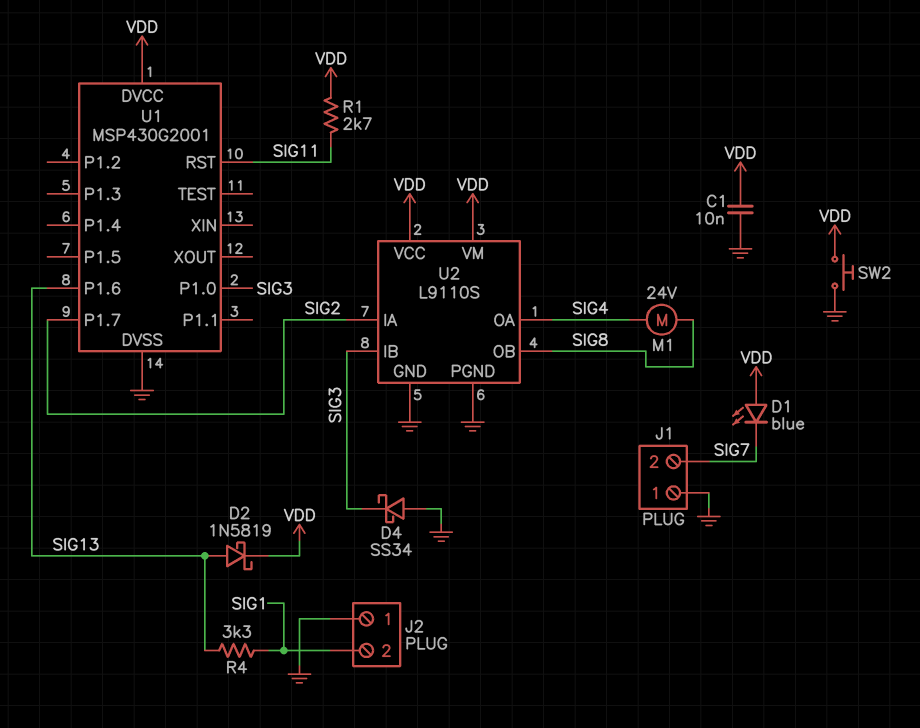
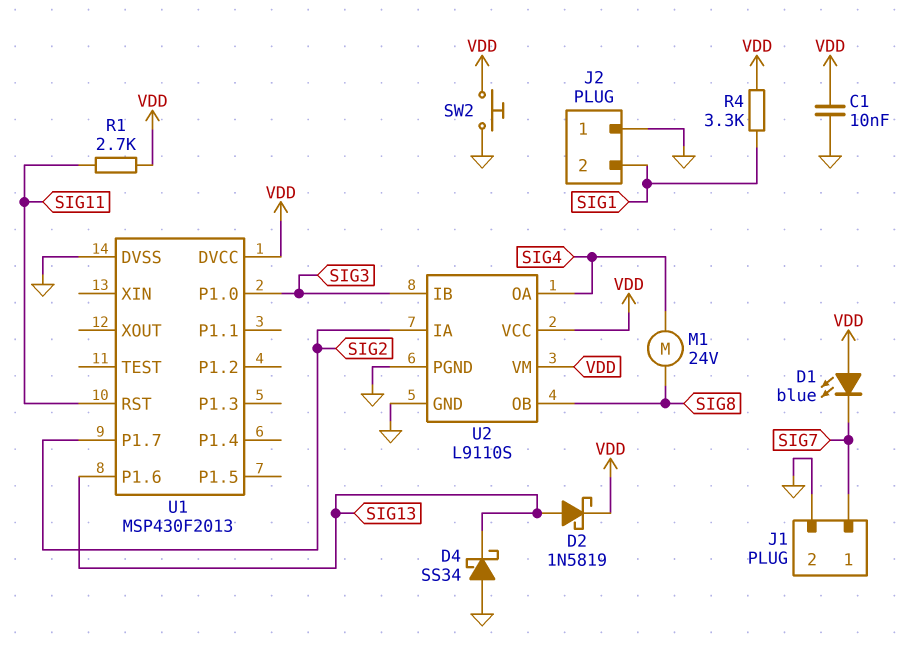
D4: schottky SS34 (A GND, K SIG3) -> schottky SS34 (A GND, K SIG13)
J1 pin 1: GND -> SIG7
J1 pin 2: SIG7 -> GND
R4: 3.3k (SIG1, SIG13) -> 3.3k (SIG1, VDD)
U1: MSP430G2001 -> MSP430F2013

